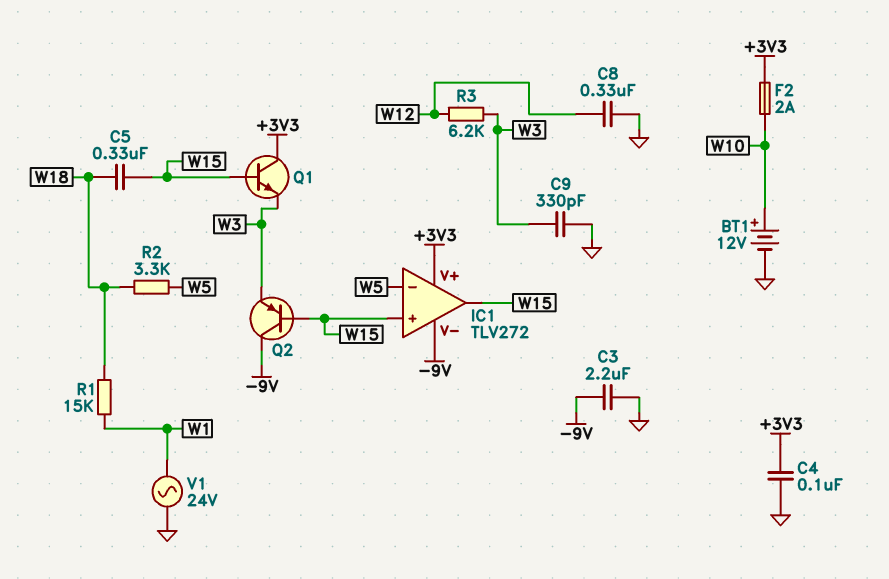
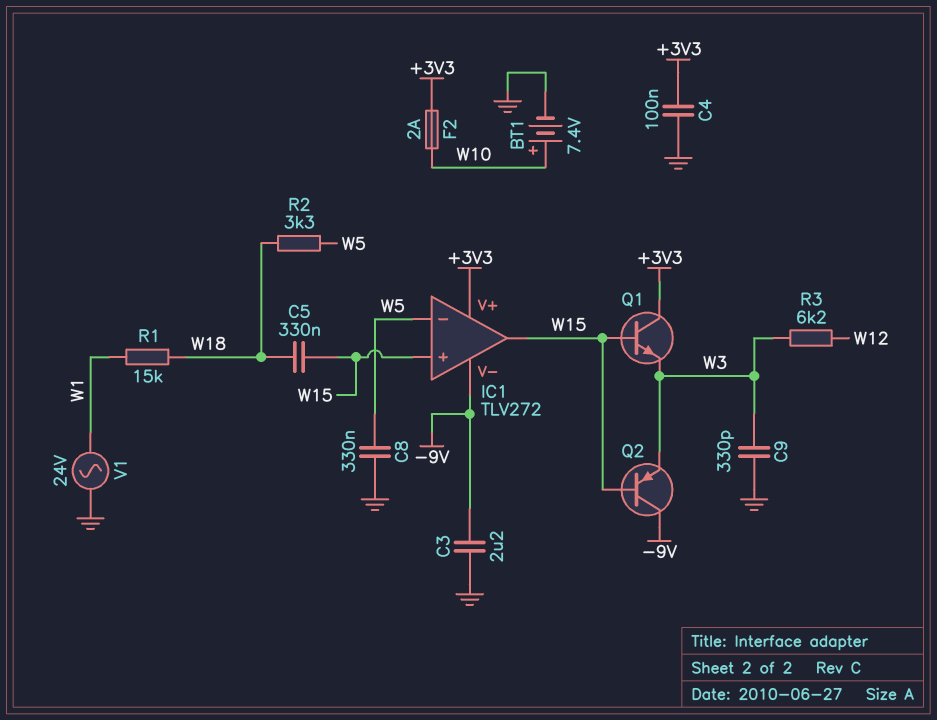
BT1: 12V (plus W10, minus GND) -> 7.4V (plus W10, minus GND)
C8: 330nF (GND, W12) -> 330nF (GND, W5)

